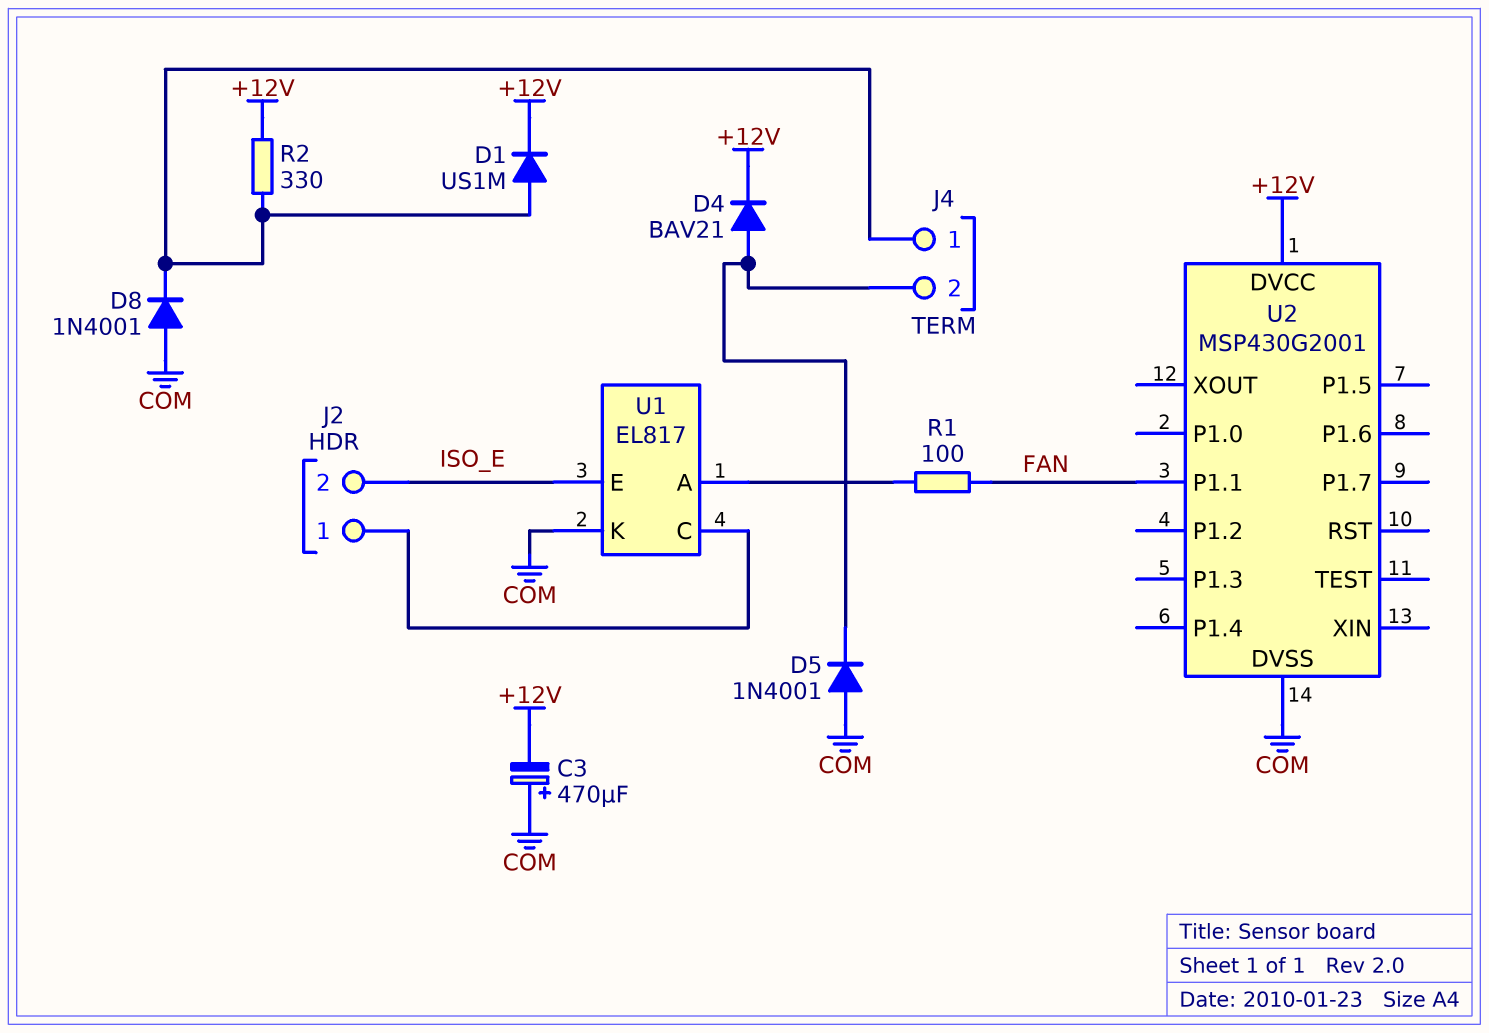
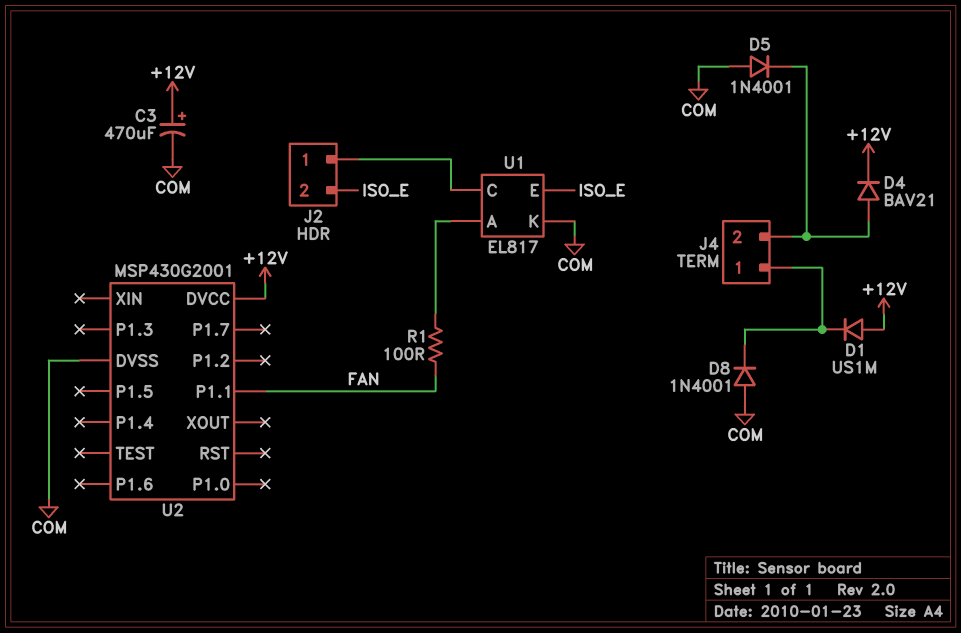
C3: 470uF (plus COM, minus +12V) -> 470uF (plus +12V, minus COM)
D1: diode US1M (A J4/1, K +12V) -> diode US1M (A +12V, K J4/1)
R2: 330 (+12V, J4/1) -> none

